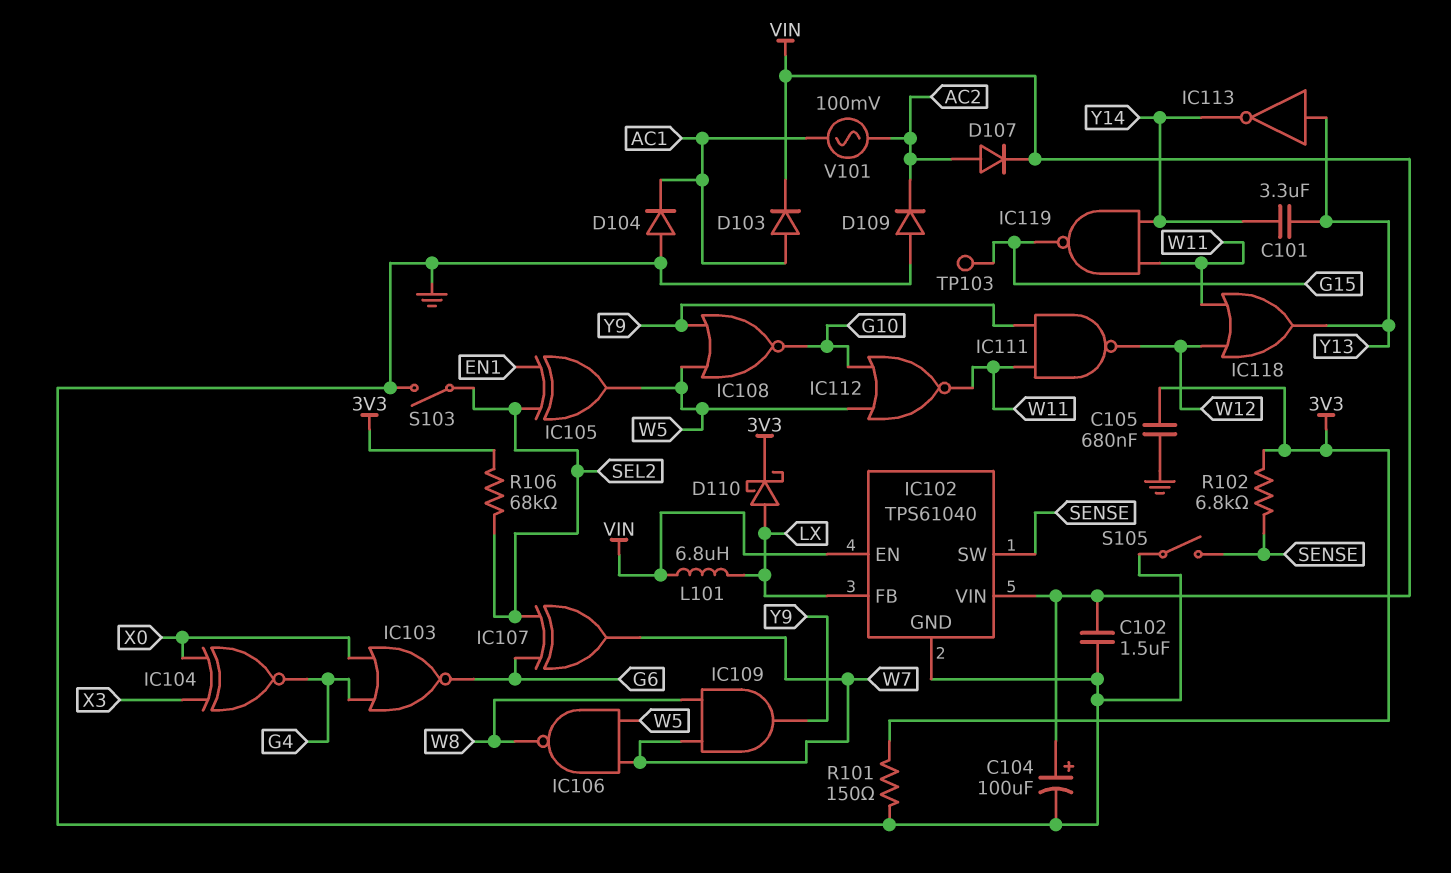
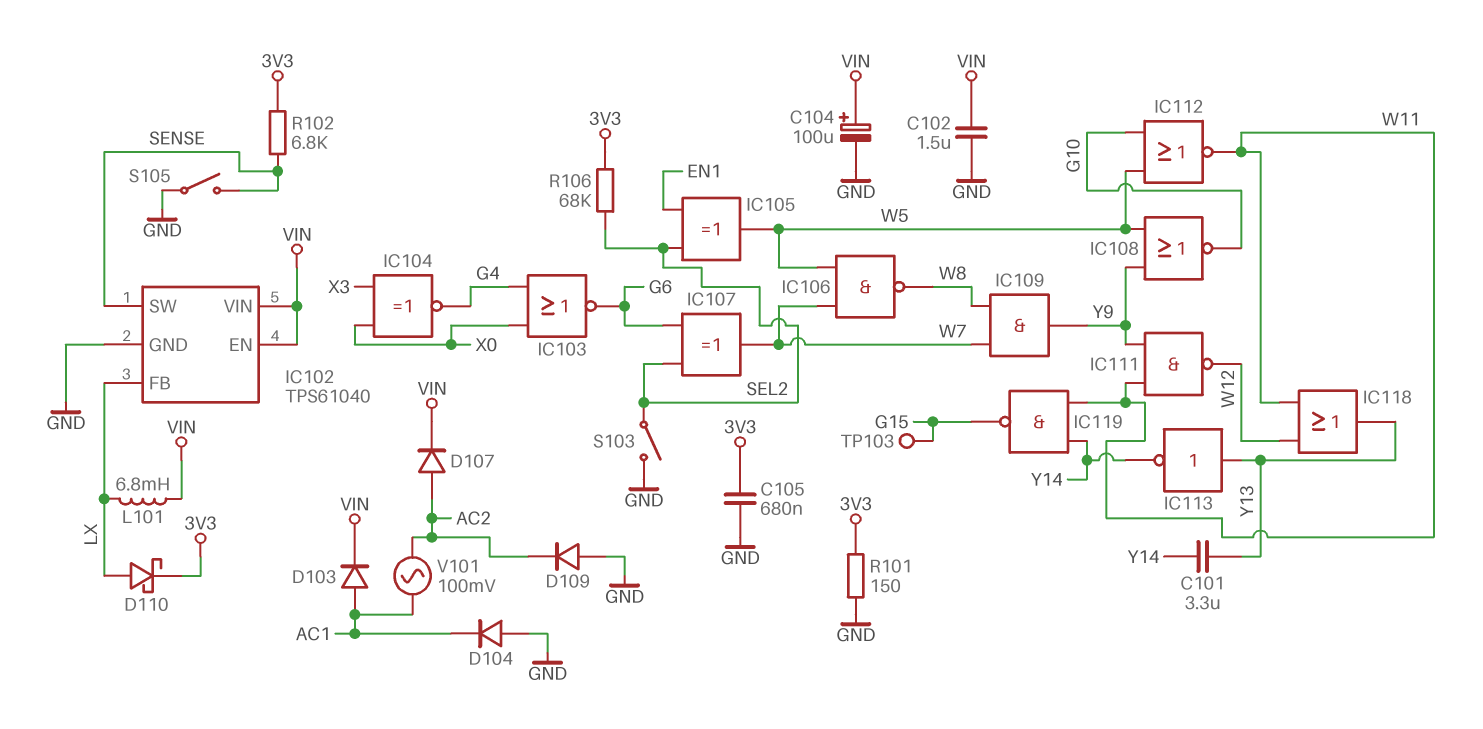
L101: 6.8uH (LX, VIN) -> 6.8mH (LX, VIN)

